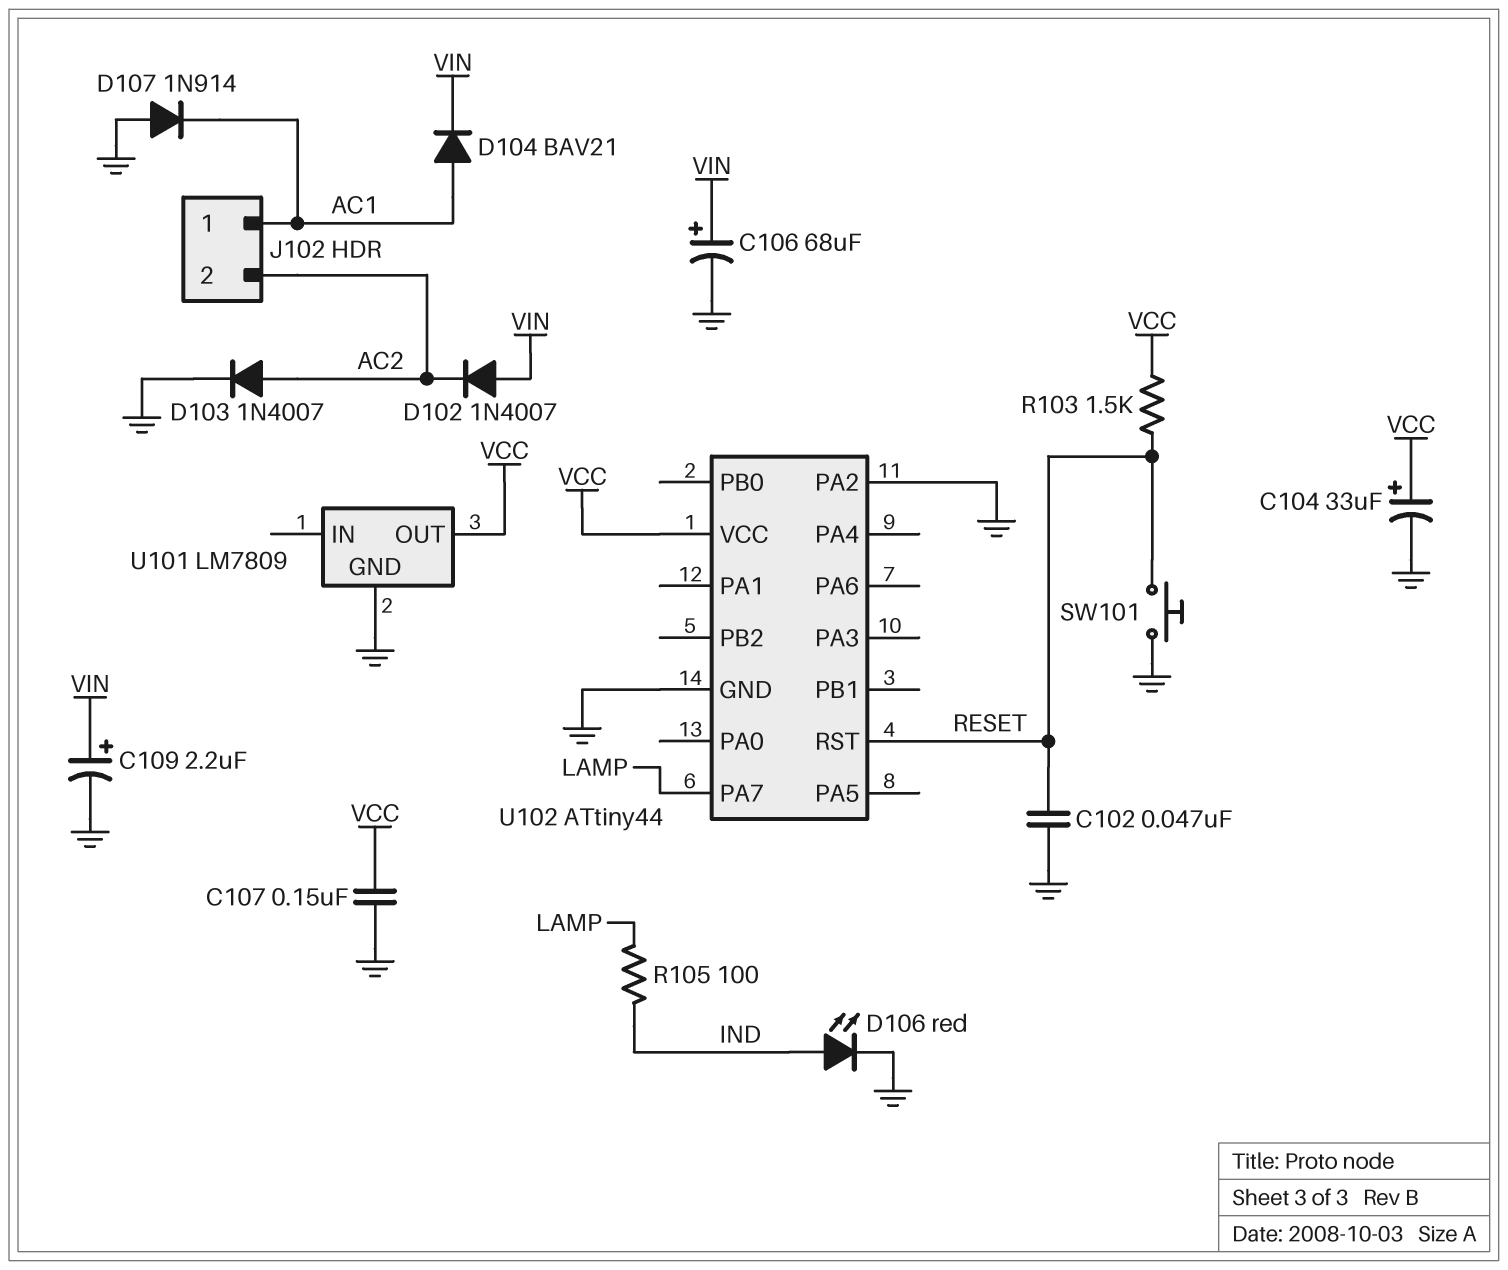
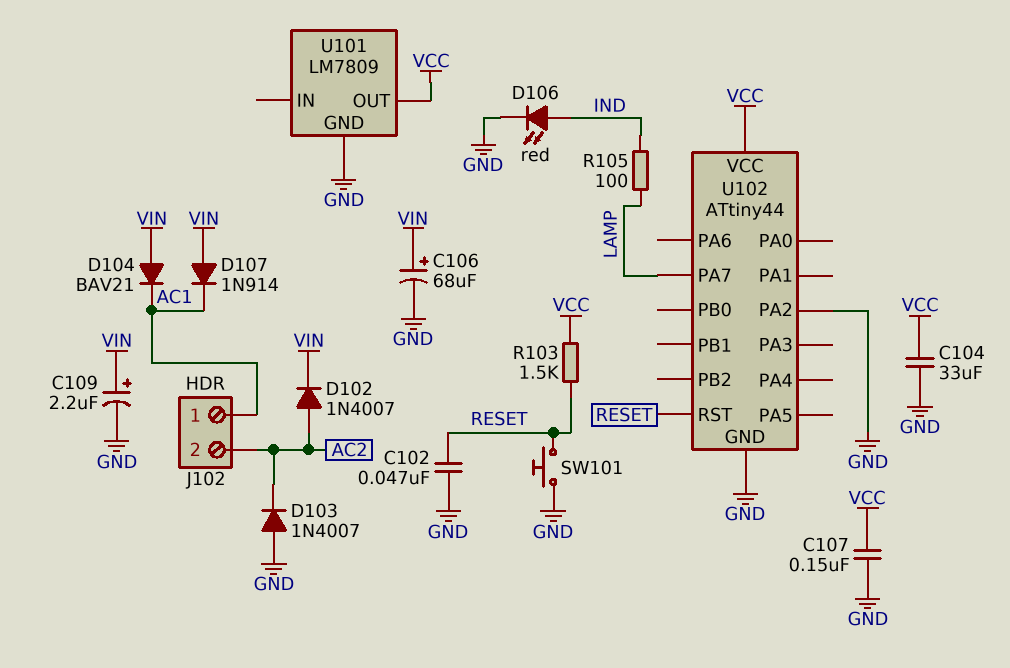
C104: 33uF (plus VCC, minus GND) -> 33uF (GND, VCC)
D102: diode 1N4007 (A VIN, K AC2) -> diode 1N4007 (A AC2, K VIN)
D103: diode 1N4007 (A AC2, K GND) -> diode 1N4007 (A GND, K AC2)
D104: diode BAV21 (A AC1, K VIN) -> diode BAV21 (A VIN, K AC1)
D107: diode 1N914 (A GND, K AC1) -> diode 1N914 (A VIN, K AC1)

